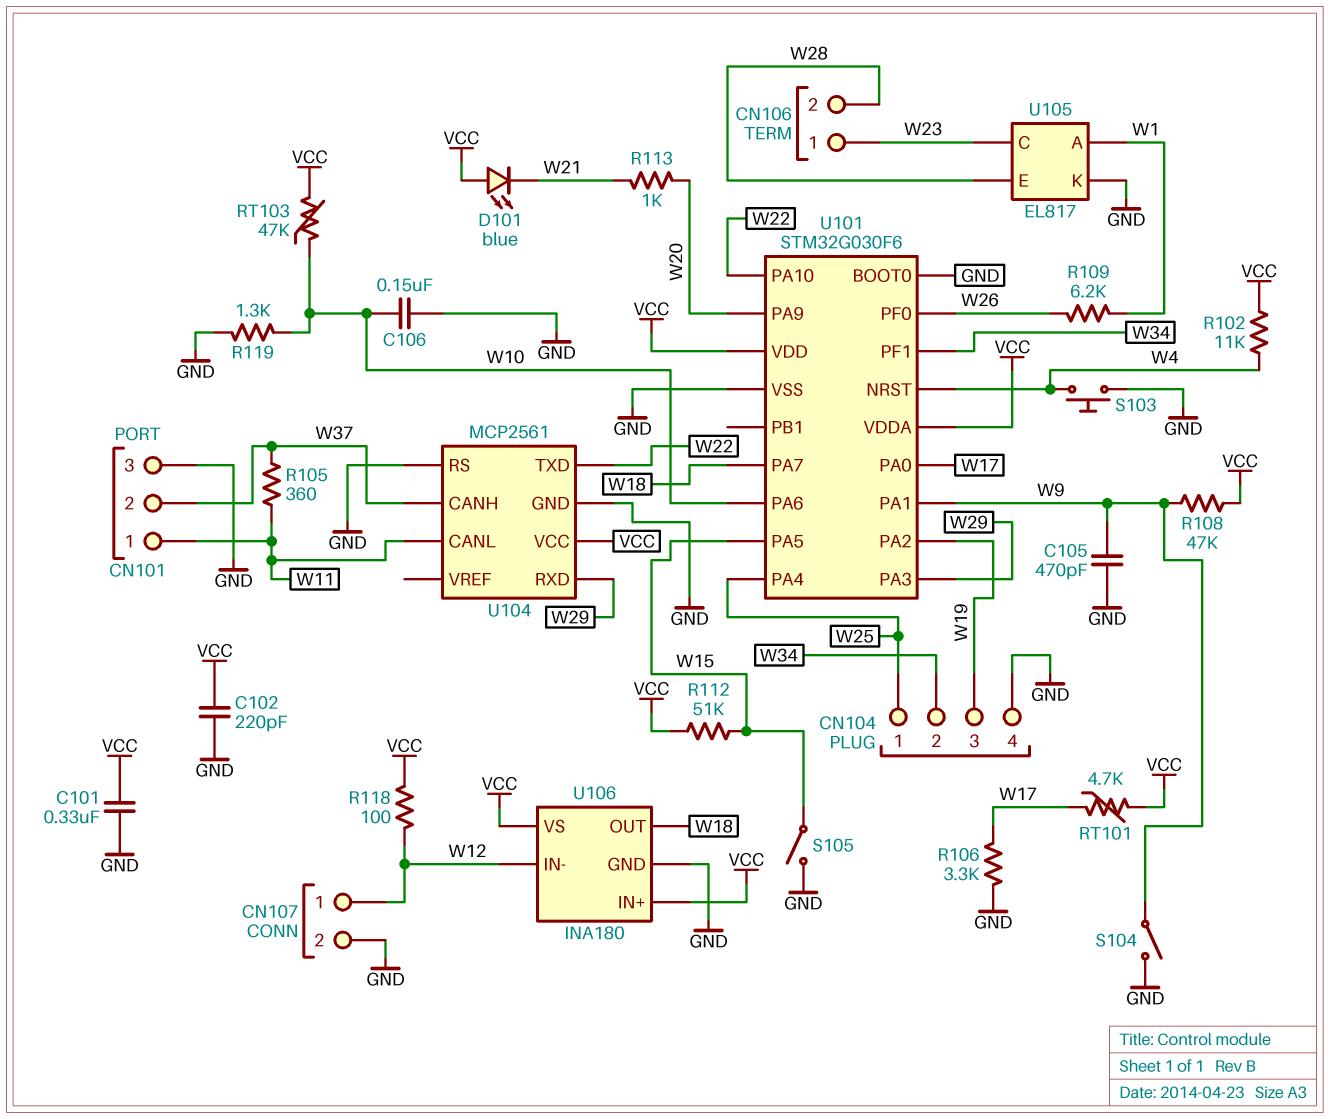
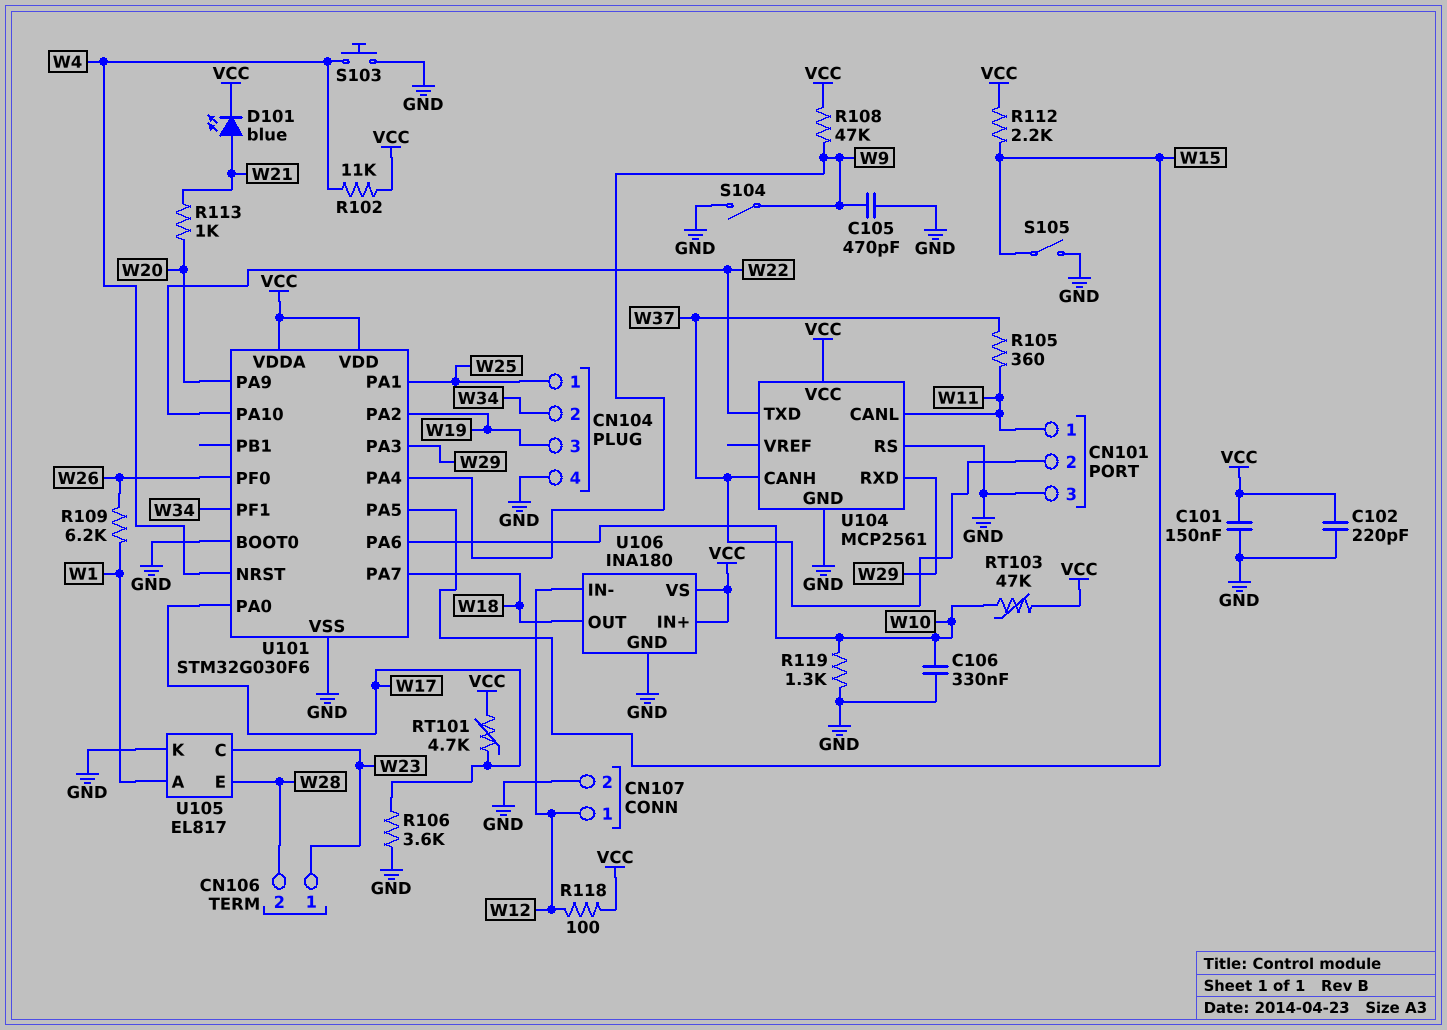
C101: 330nF (GND, VCC) -> 150nF (GND, VCC)
C106: 150nF (GND, W10) -> 330nF (GND, W10)
D101: LED blue (A VCC, K W21) -> LED blue (A W21, K VCC)
R106: 3.3k (GND, W17) -> 3.6k (GND, W17)
R112: 51k (VCC, W15) -> 2.2k (VCC, W15)
U101 pin PA1: W9 -> W25
U101 pin PA4: W25 -> W9

